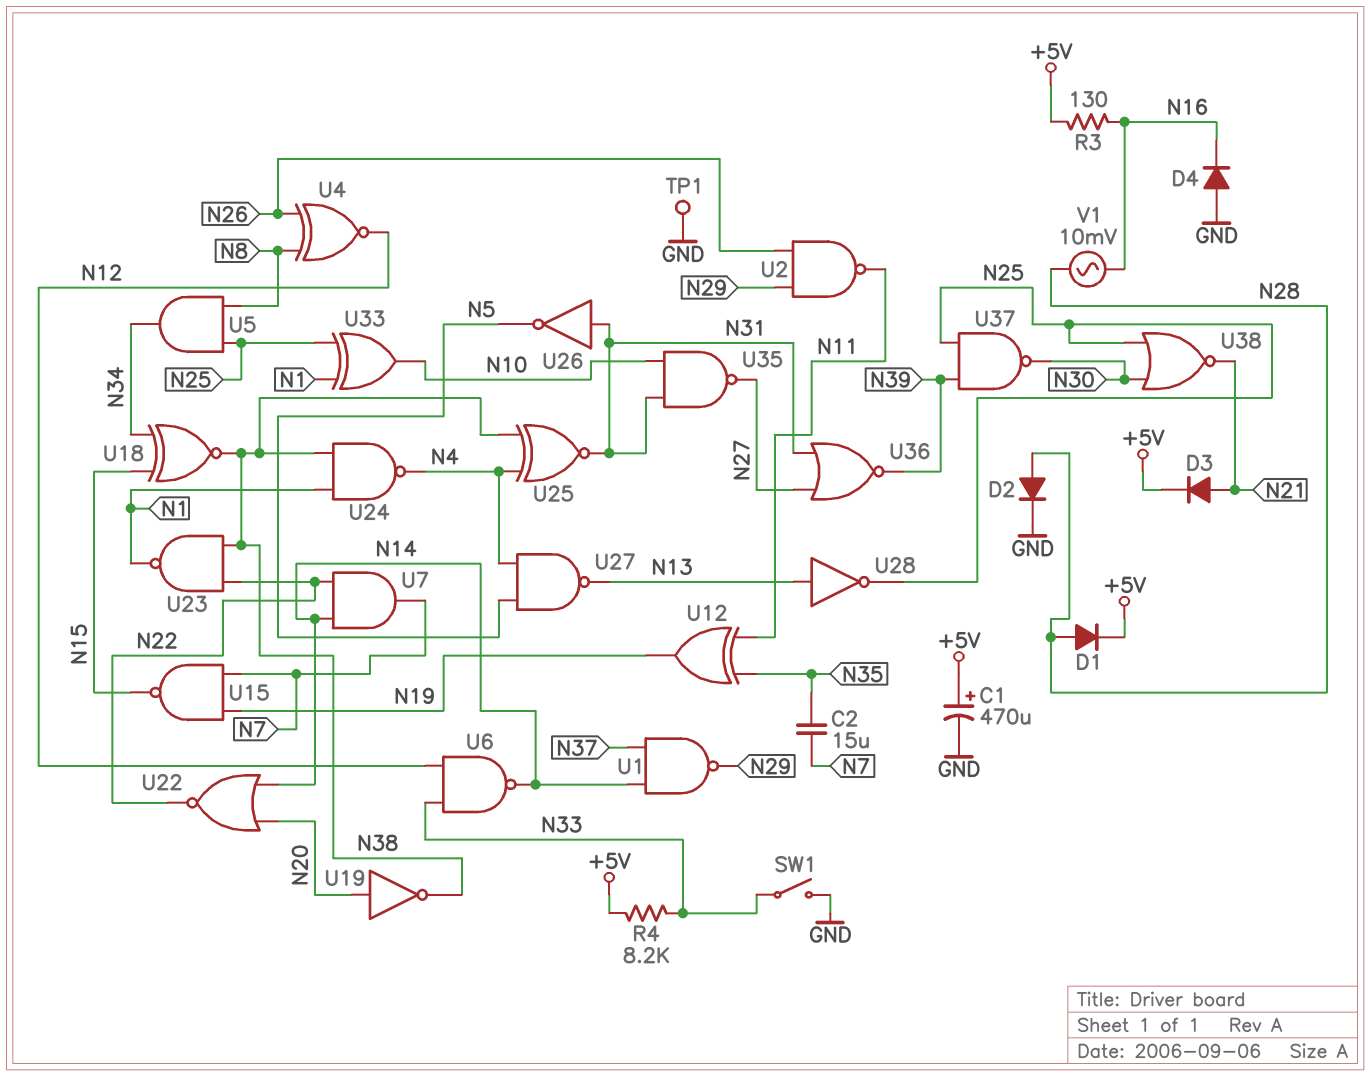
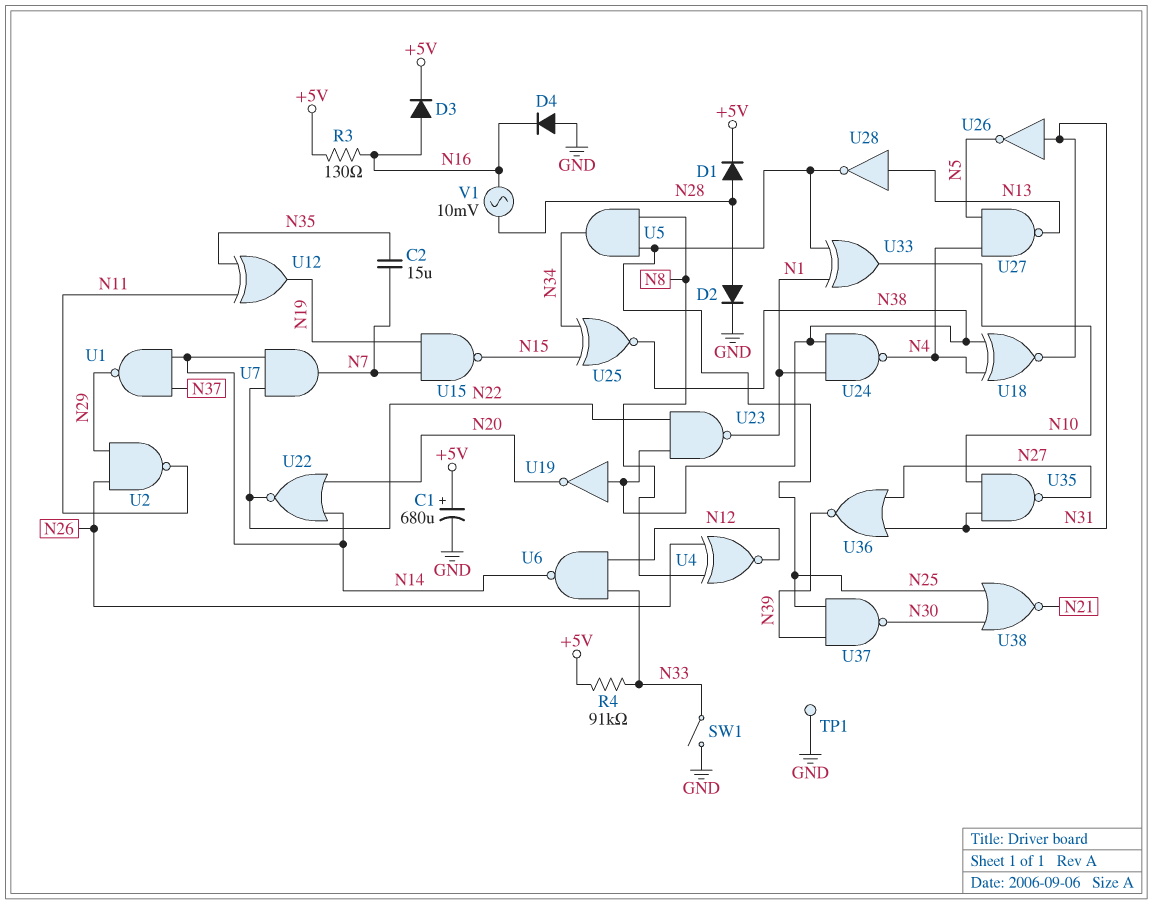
C1: 470uF (plus +5V, minus GND) -> 680uF (plus +5V, minus GND)
D3: diode (A N21, K +5V) -> diode (A N16, K +5V)
R4: 8.2k (+5V, N33) -> 91k (+5V, N33)
U18: XNOR (in N15, in N34, out N38) -> XNOR (in N4, in N38, out N31)
U19: NOT (in N20, out N38) -> NOT (in N38, out N20)
U25: XNOR (in N4, in N38, out N31) -> XNOR (in N15, in N34, out N38)

